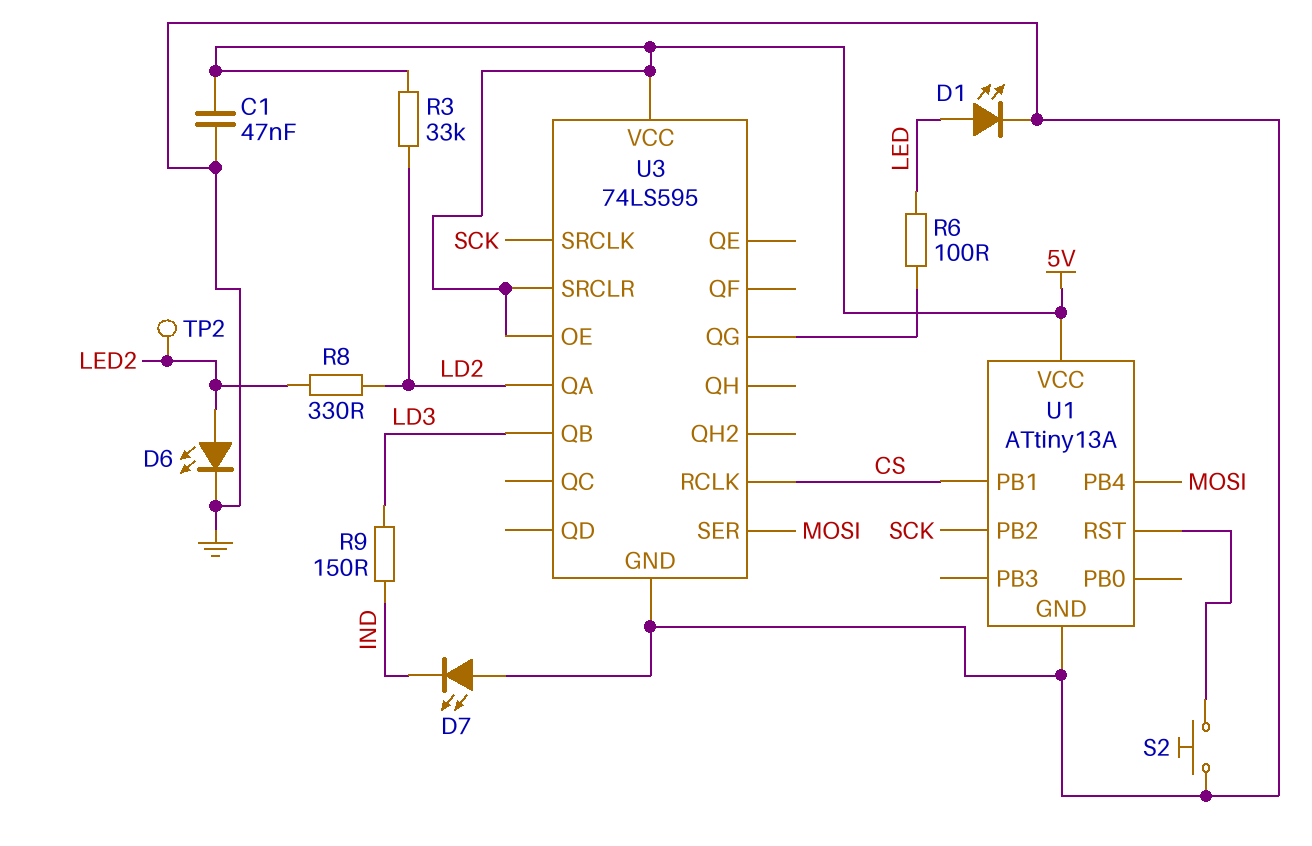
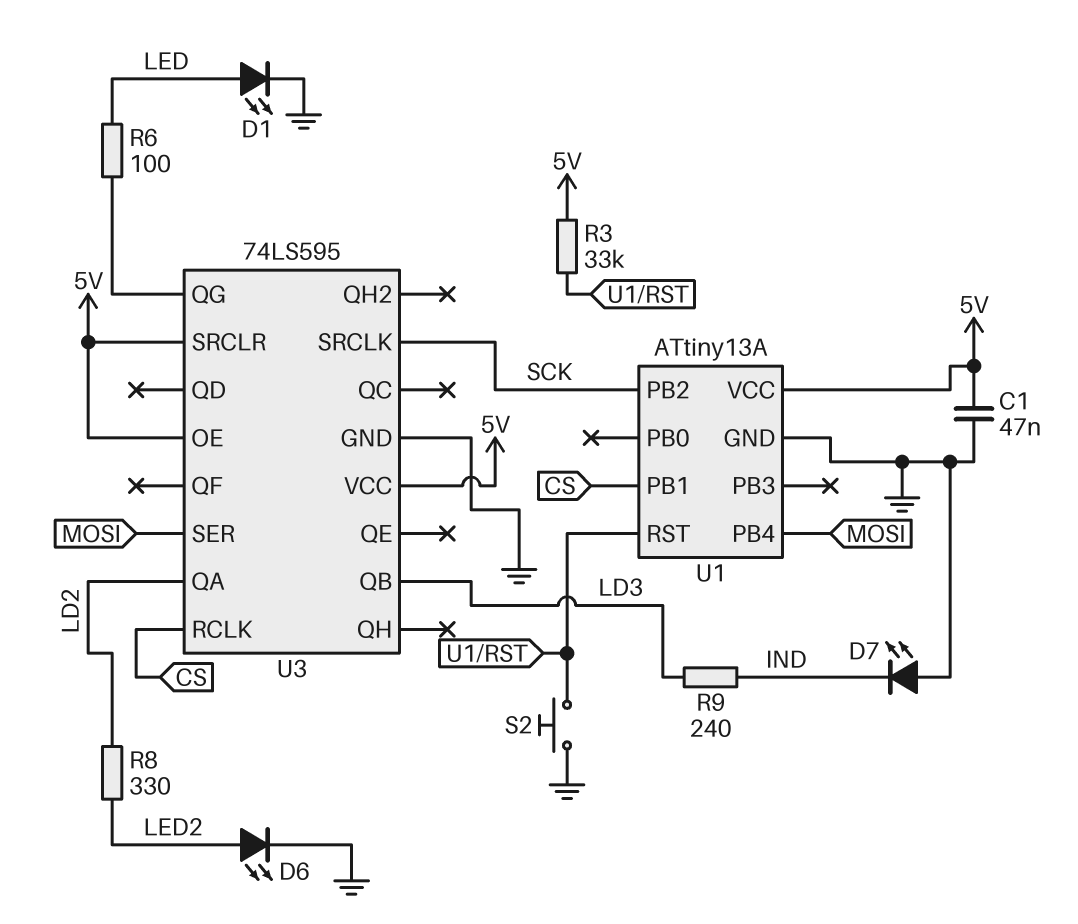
R3: 33k (5V, LD2) -> 33k (5V, U1/RST)
R9: 150 (IND, LD3) -> 240 (IND, LD3)
TP2: test point (LED2) -> none

